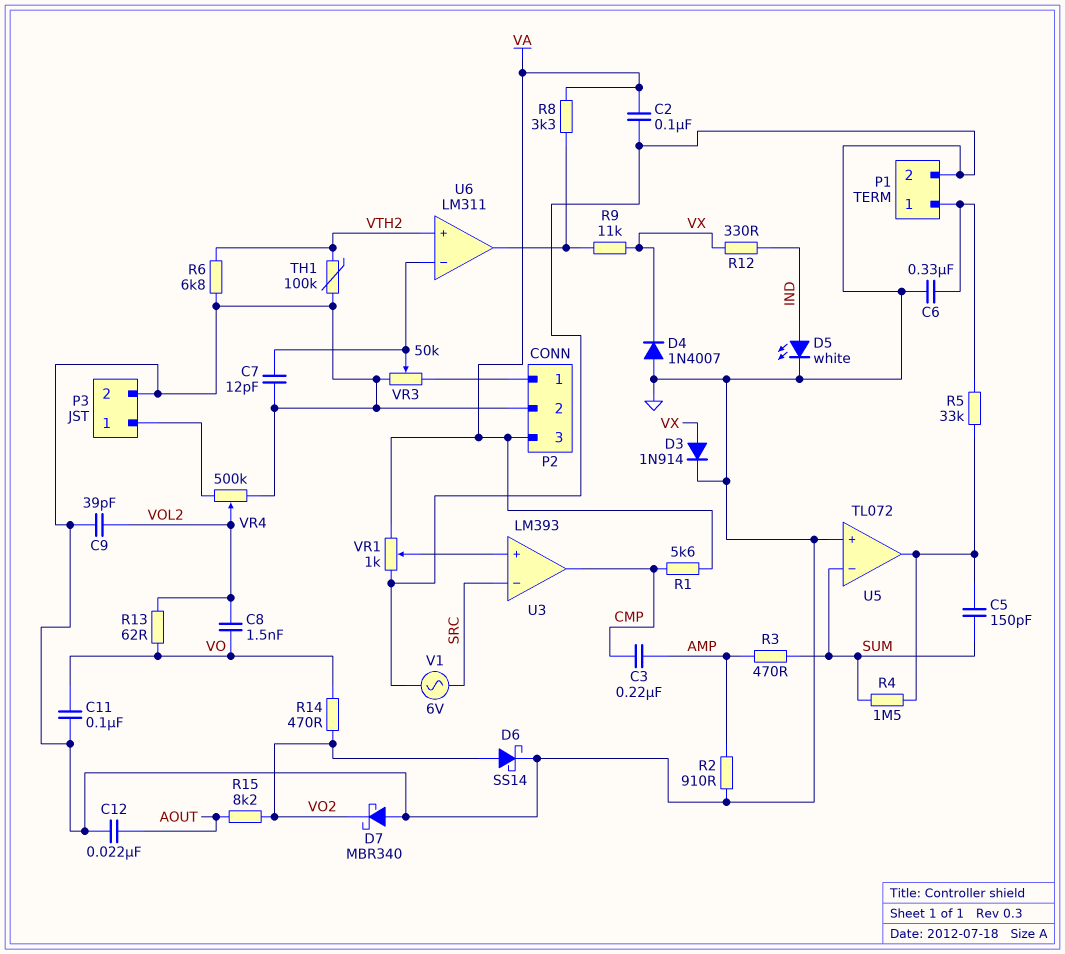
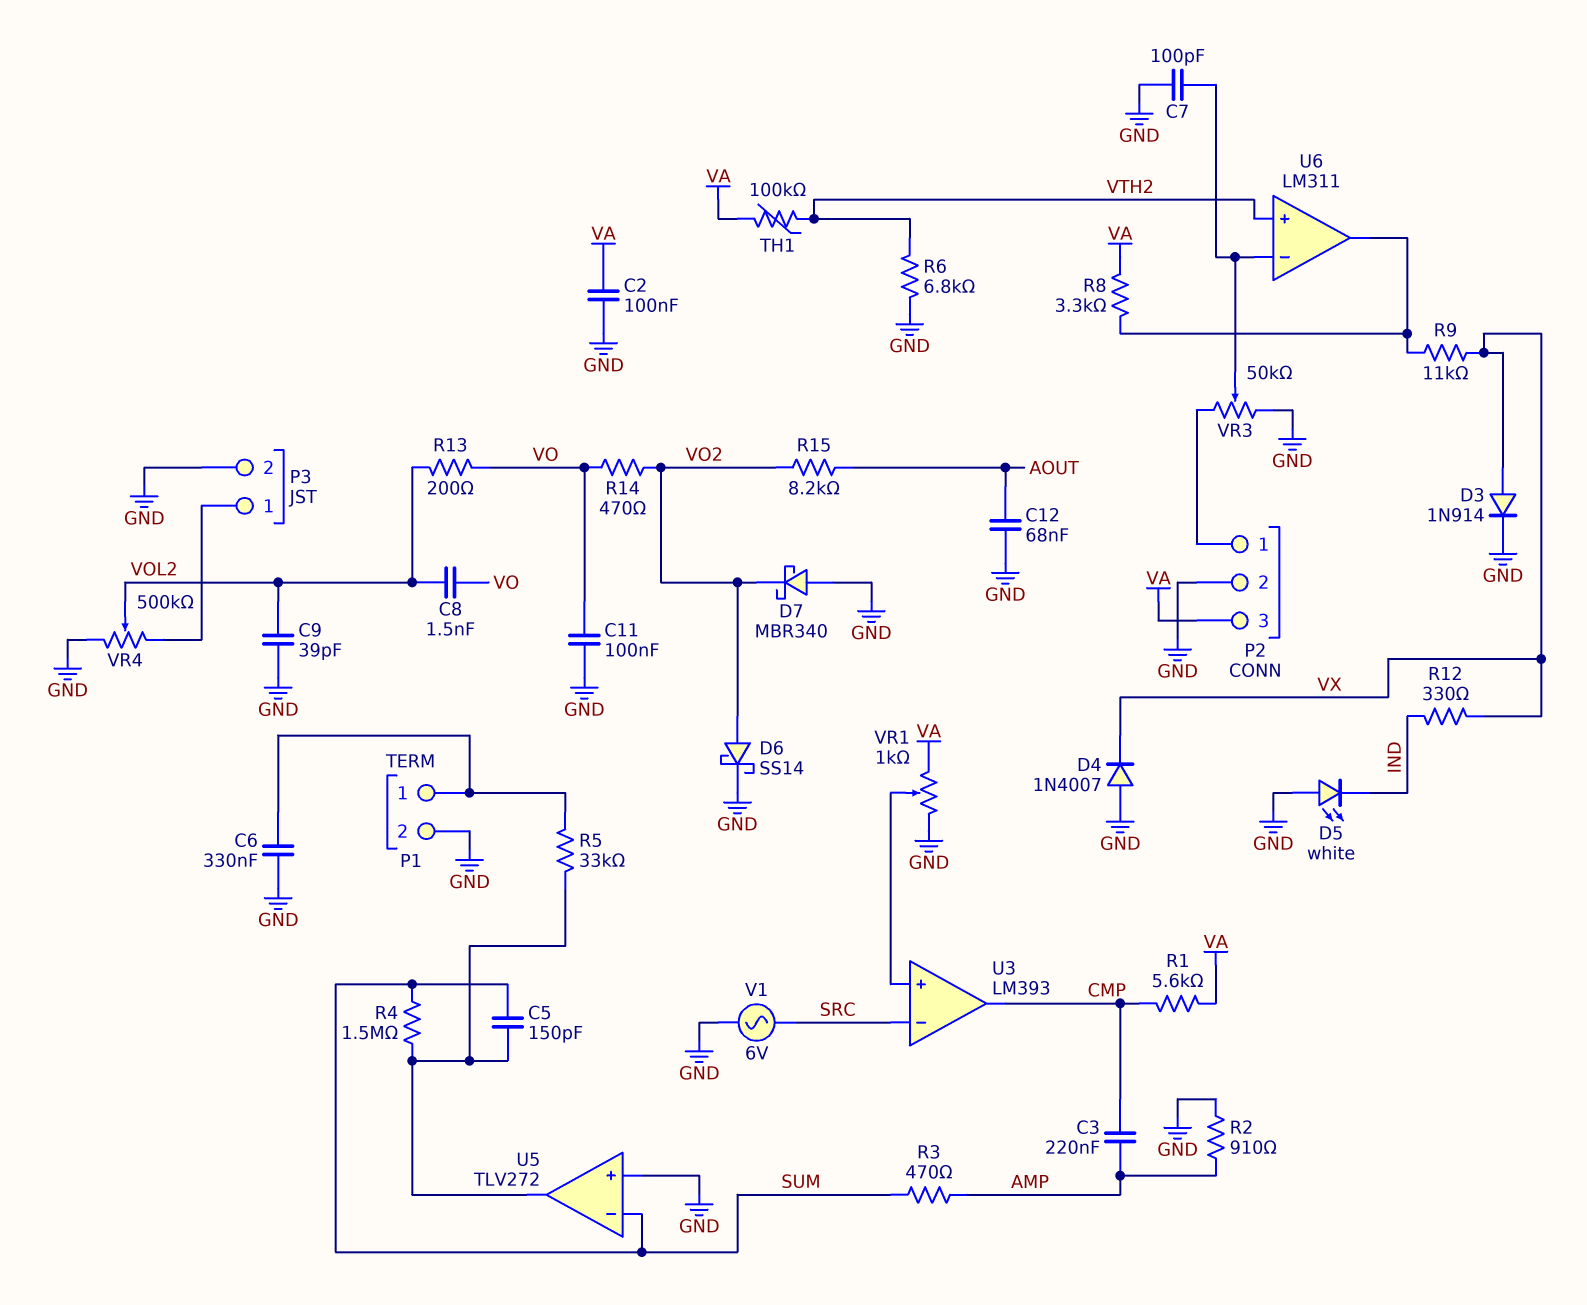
C7: 12pF (GND, U6/in-) -> 100pF (GND, U6/in-)
C12: 22nF (AOUT, GND) -> 68nF (AOUT, GND)
D5: LED white (A IND, K GND) -> LED white (A GND, K IND)
R13: 62 (VO, VOL2) -> 200 (VO, VOL2)
TH1: 100k (GND, VTH2) -> 100k (VA, VTH2)
U5: TL072 -> TLV272

